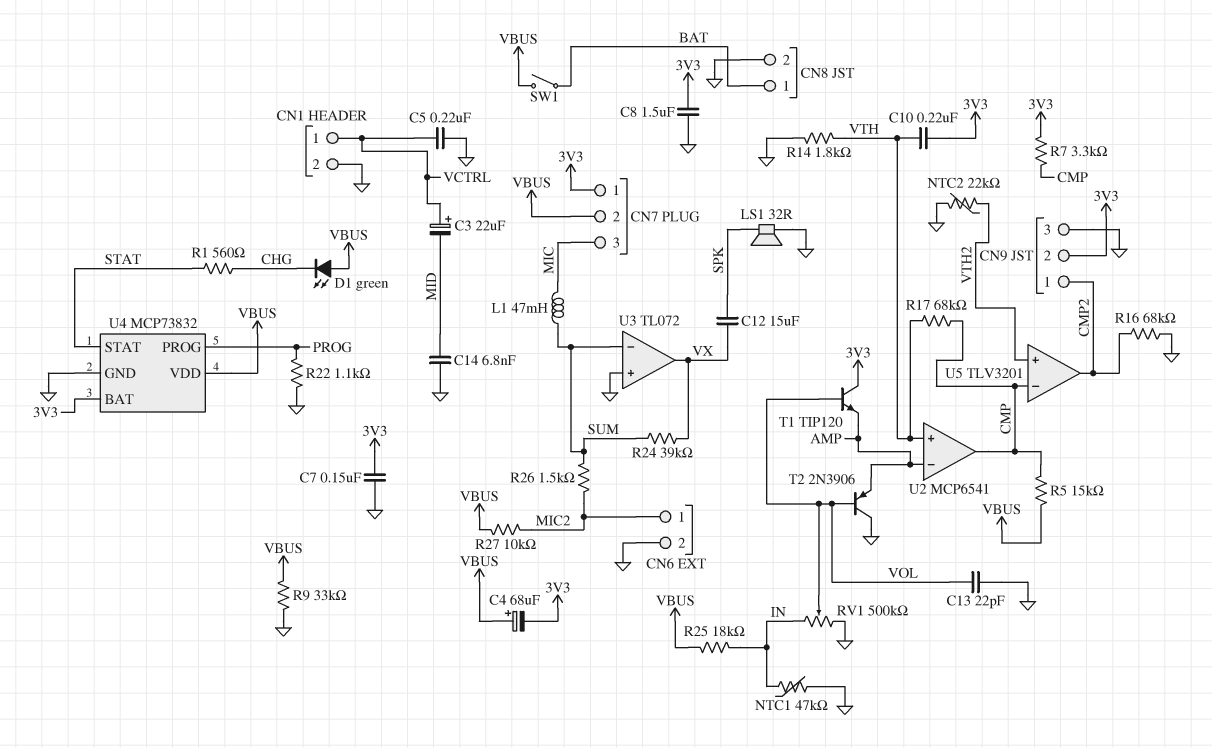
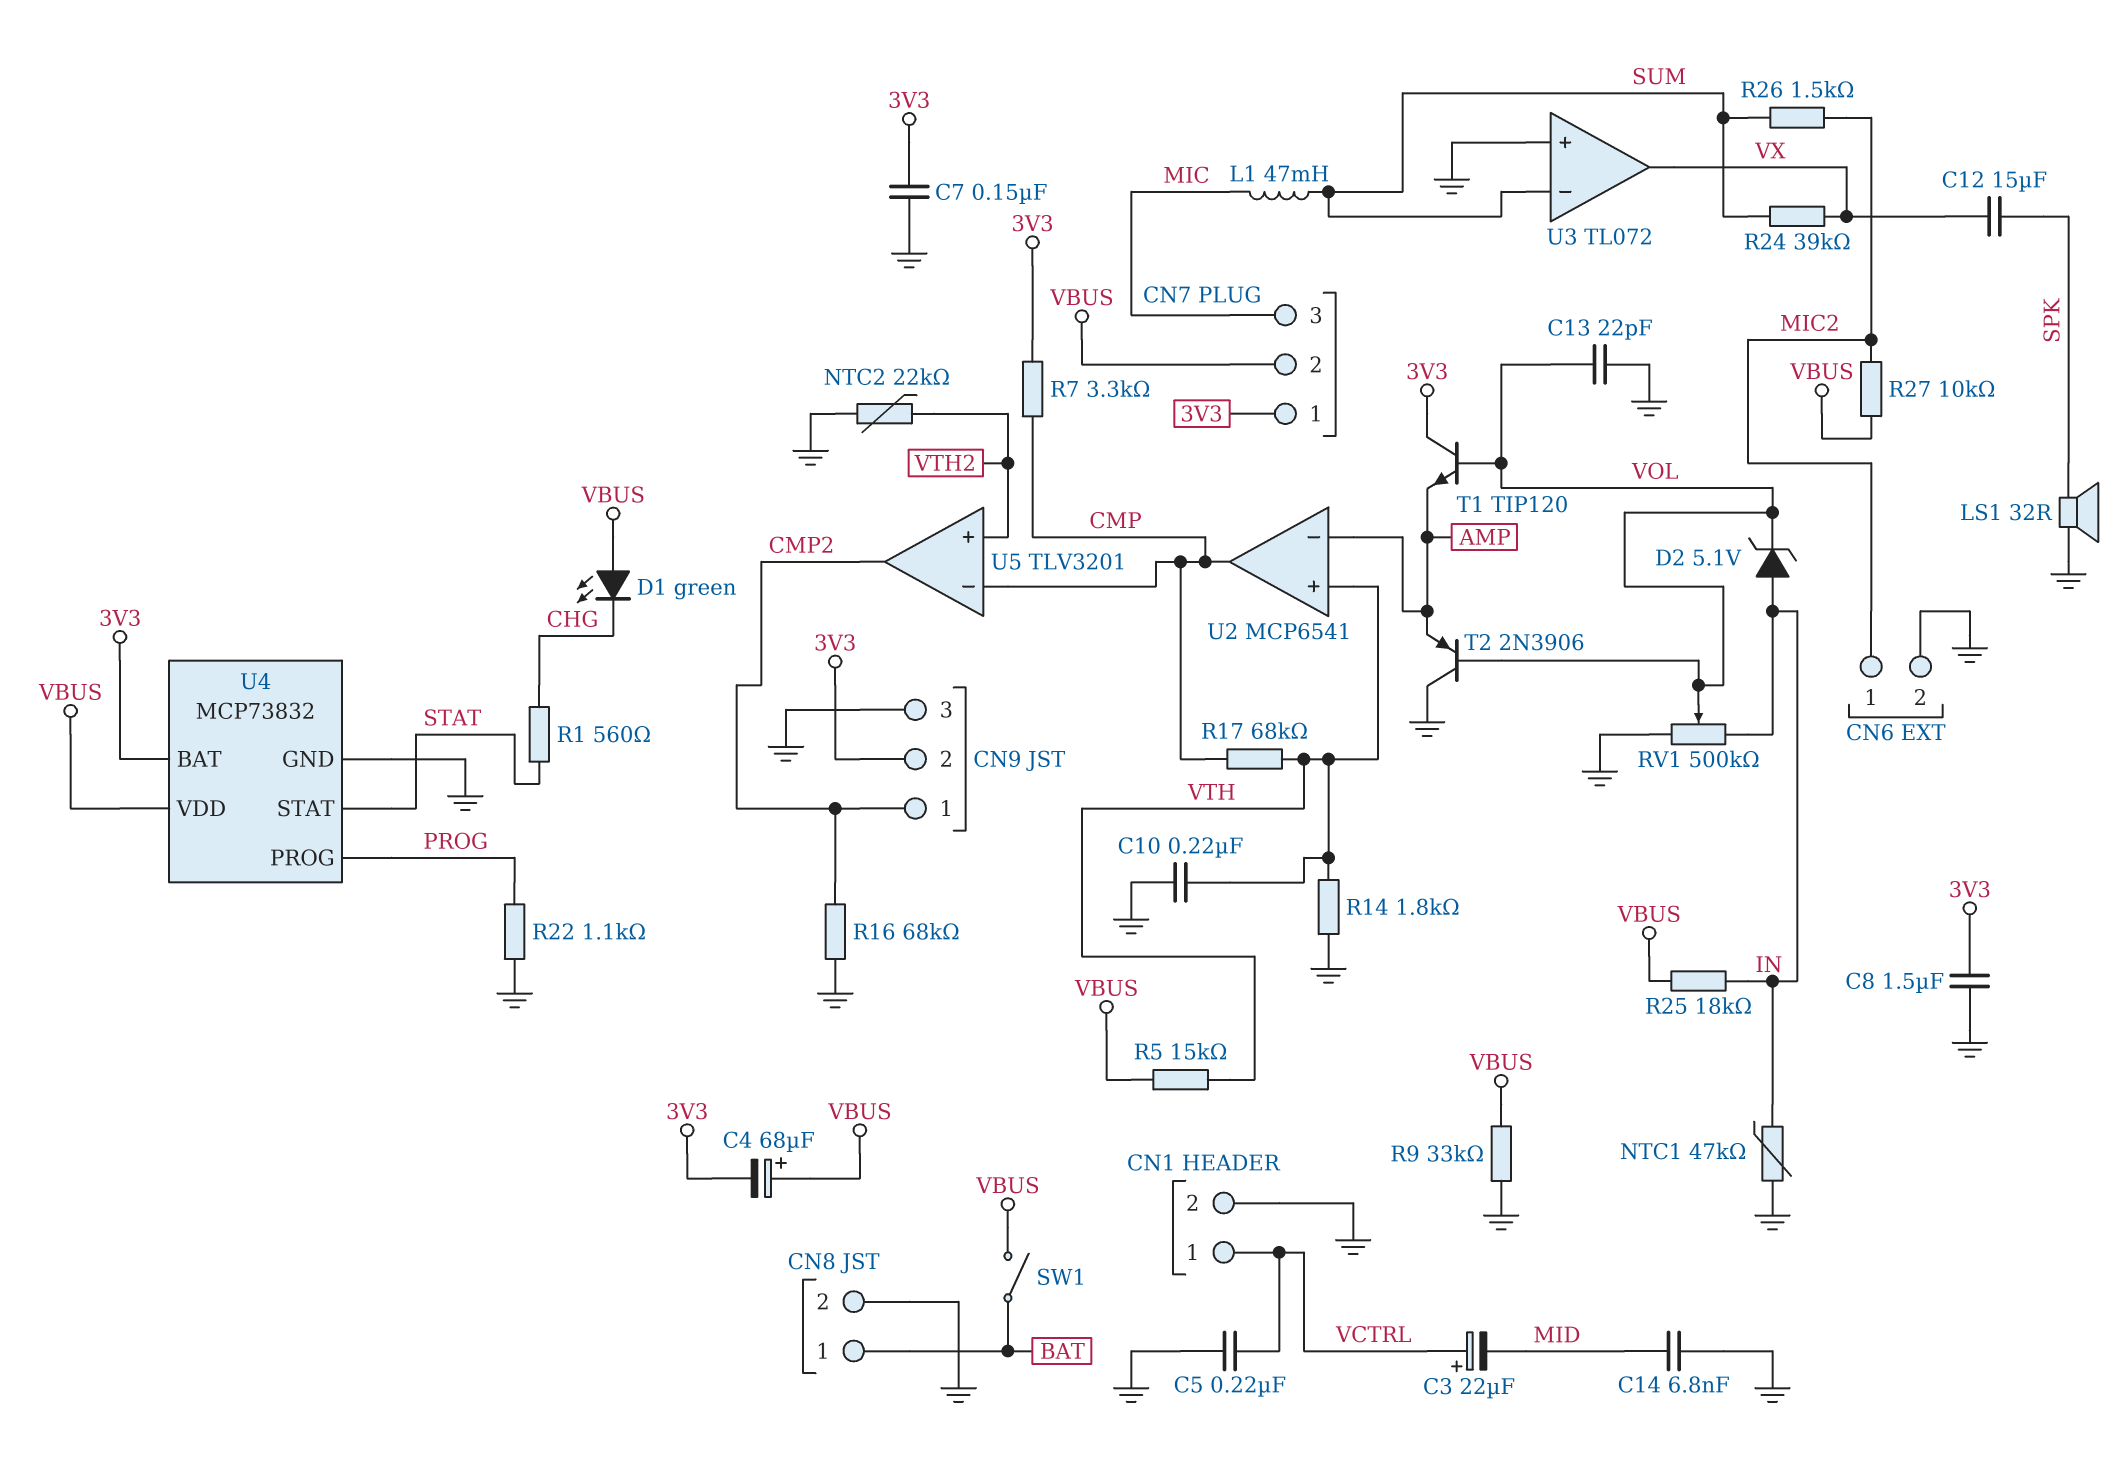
C10: 220nF (3V3, VTH) -> 220nF (GND, VTH)
D2: none -> zener 5.1V (A IN, K VOL)
R5: 15k (CMP, VBUS) -> 15k (VBUS, VTH)

